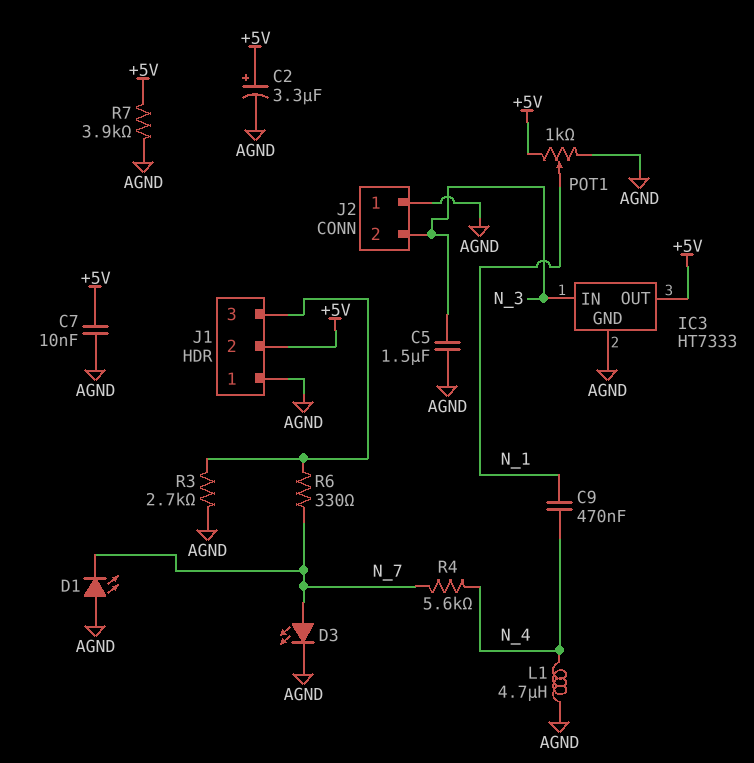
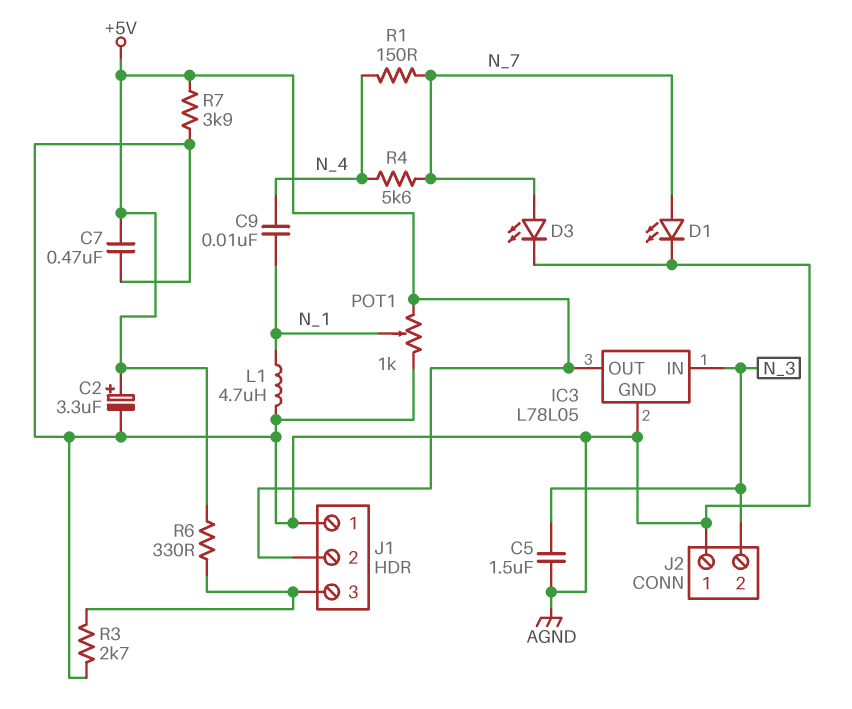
C7: 10nF (+5V, AGND) -> 470nF (+5V, AGND)
C9: 470nF (N_1, N_4) -> 10nF (N_1, N_4)
D1: LED (A AGND, K N_7) -> LED (A N_7, K AGND)
IC3: HT7333 -> L78L05
L1: 4.7uH (AGND, N_4) -> 4.7uH (AGND, N_1)
R1: none -> 150 (N_4, N_7)
R6: 330 (J1/3, N_7) -> 330 (+5V, J1/3)

